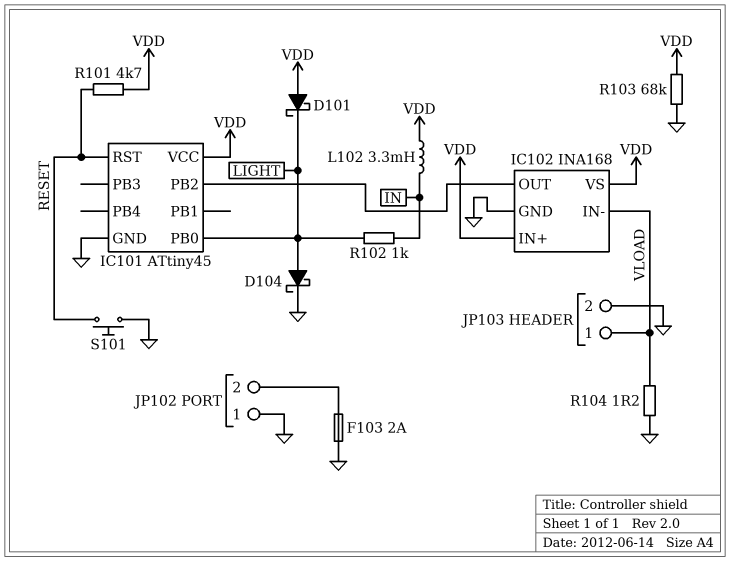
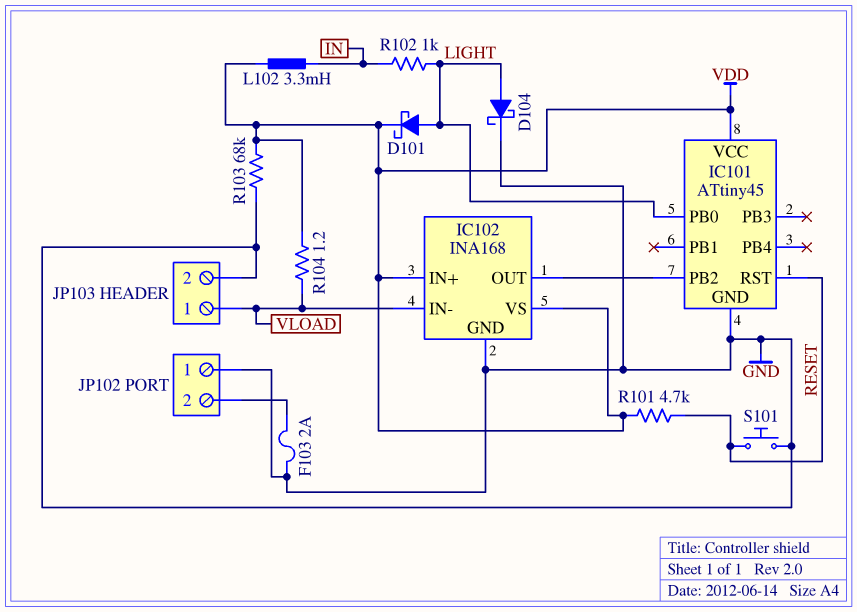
D101: schottky (A VDD, K LIGHT) -> schottky (A LIGHT, K VDD)
R104: 1.2 (GND, VLOAD) -> 1.2 (VDD, VLOAD)

